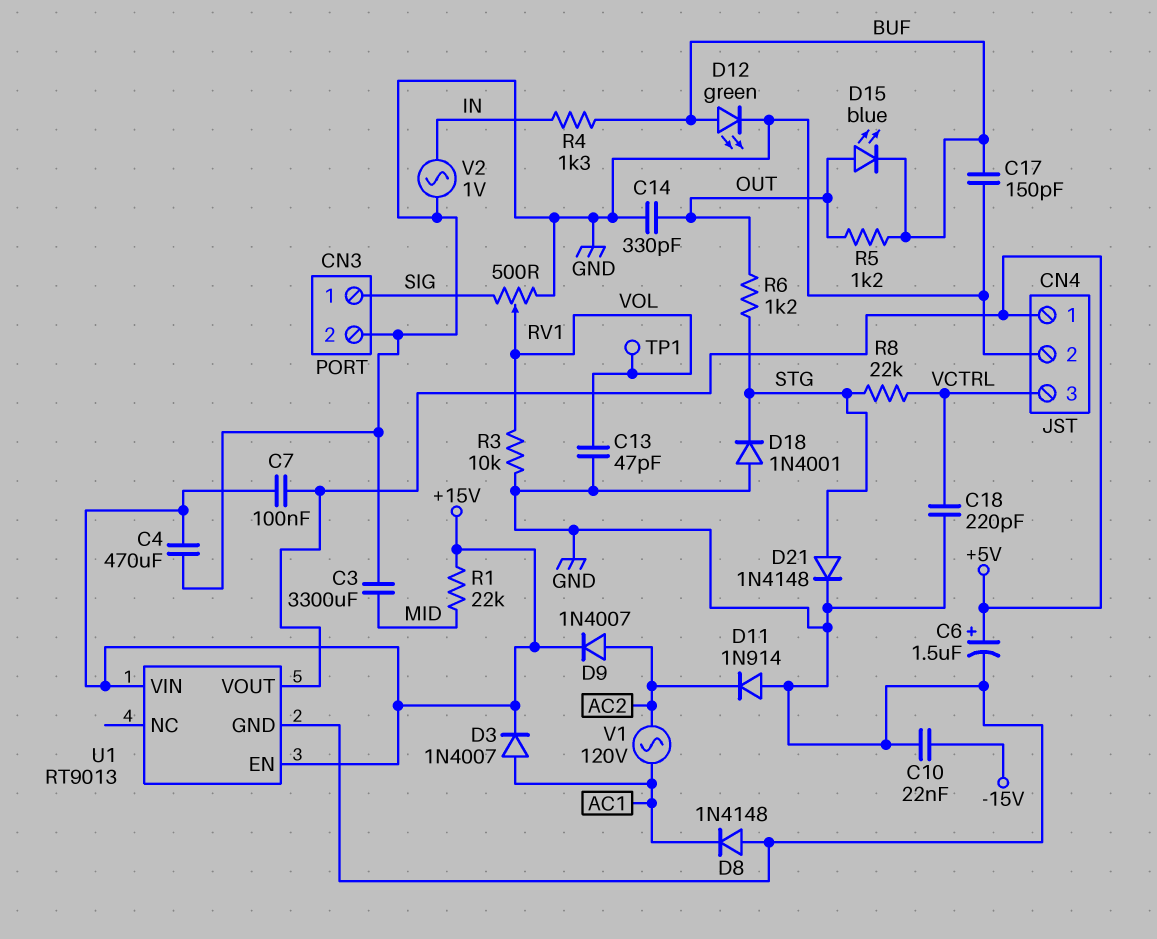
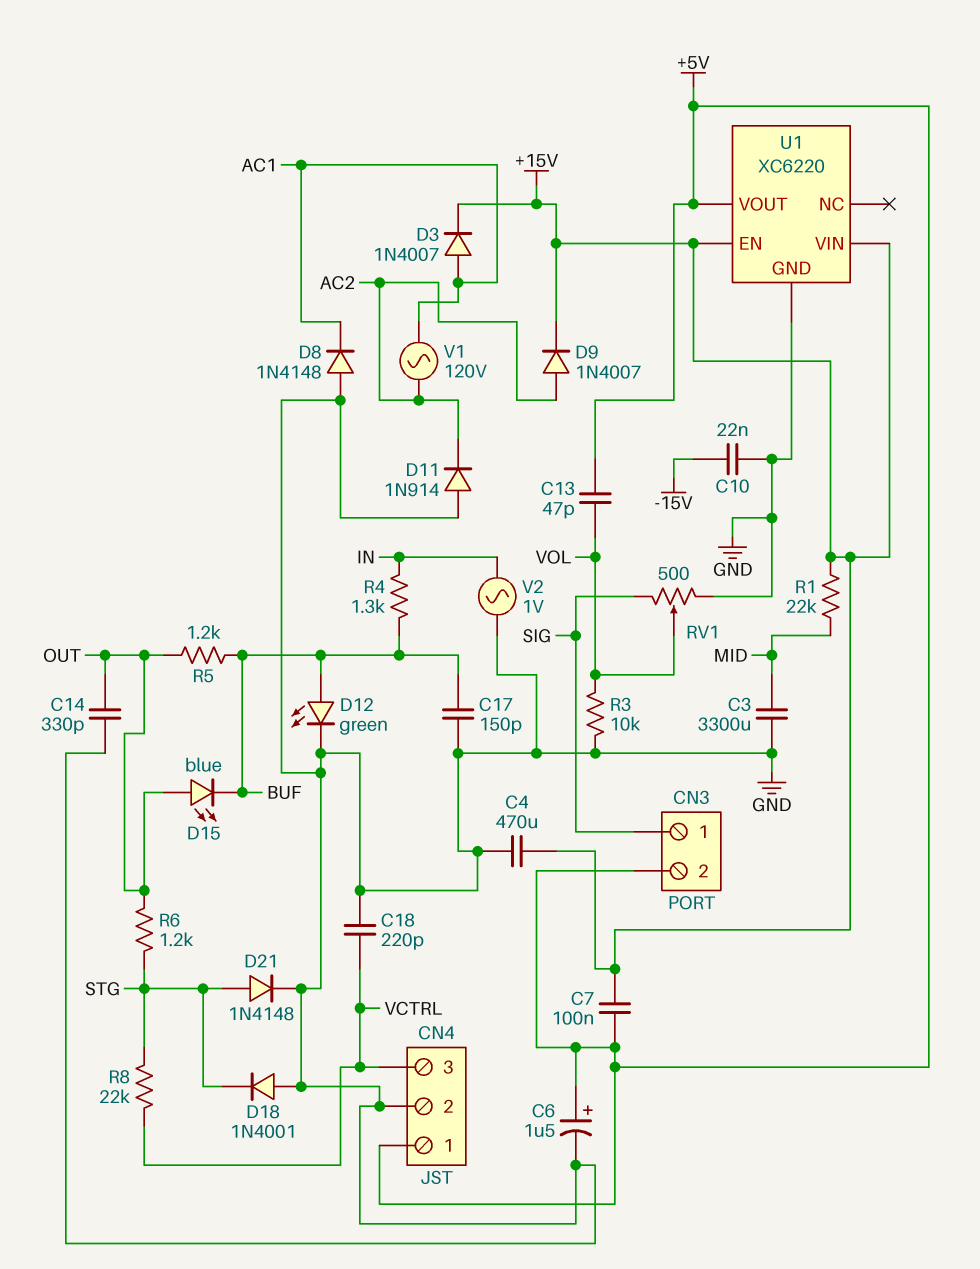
C13: 47pF (GND, VOL) -> 47pF (+5V, VOL)
CN3 pin 2: GND -> +5V
TP1: test point (VOL) -> none
U1: RT9013 -> XC6220

